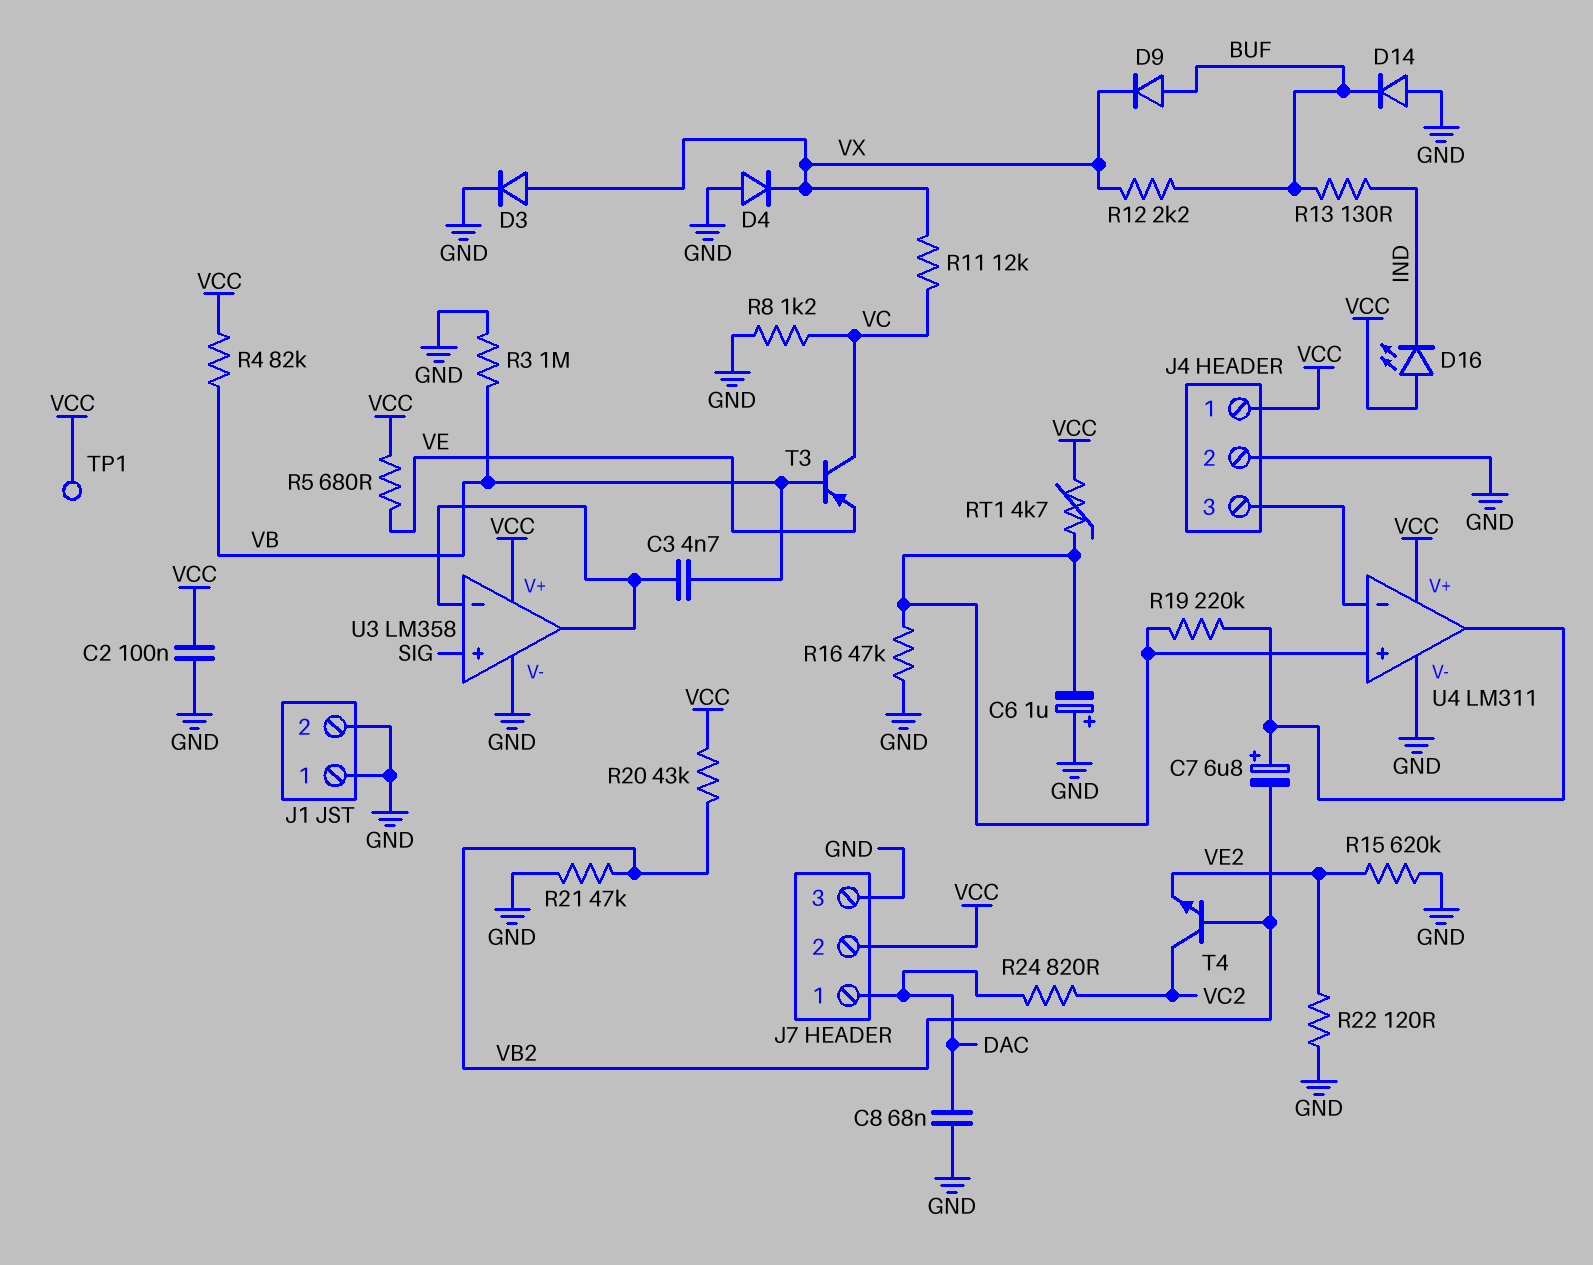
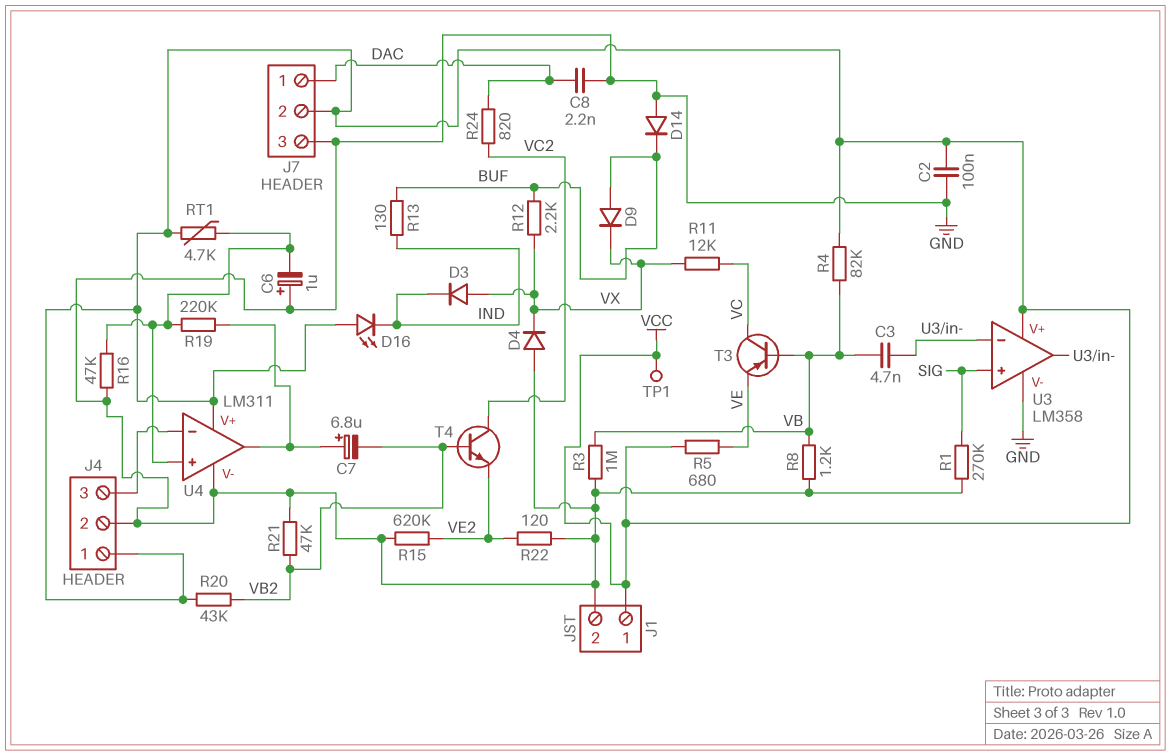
C8: 68nF (DAC, GND) -> 2.2nF (DAC, GND)
D3: diode (A VX, K GND) -> diode (A VX, K IND)
J1 pin 1: GND -> VCC
R1: none -> 270k (GND, SIG)
R8: 1.2k (GND, VC) -> 1.2k (GND, VB)

